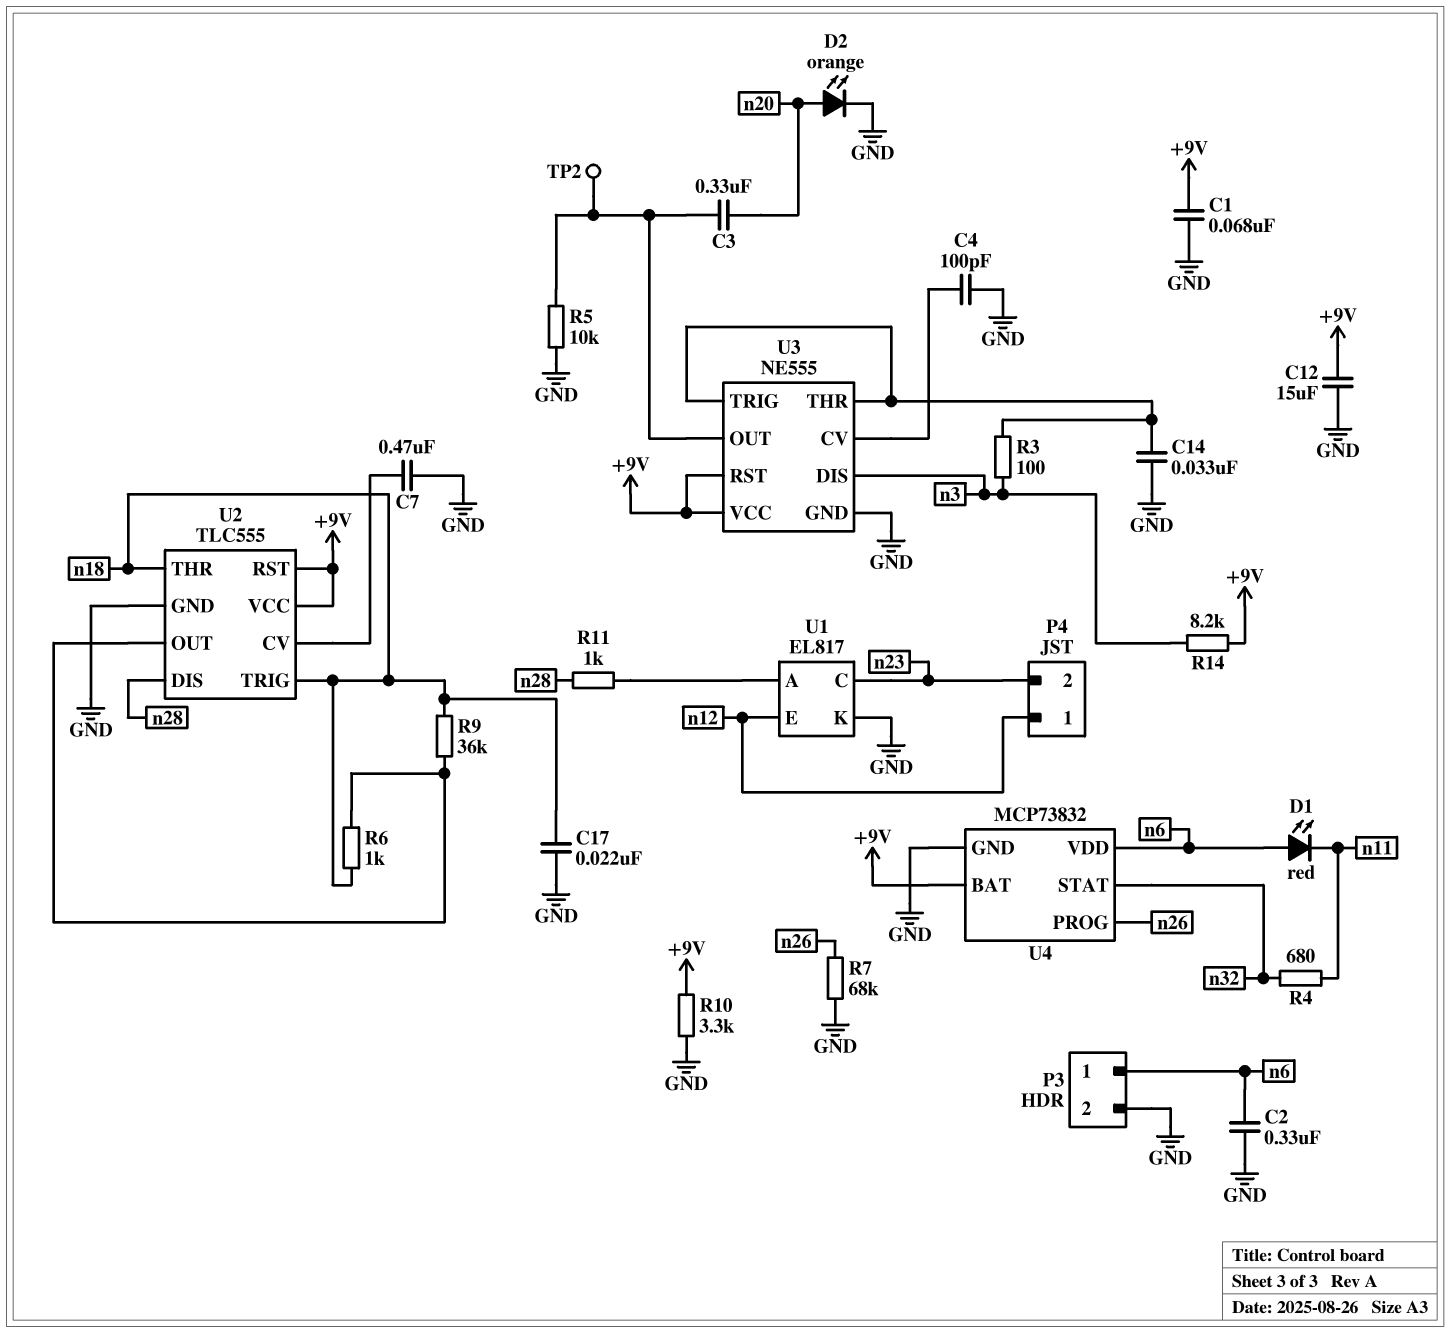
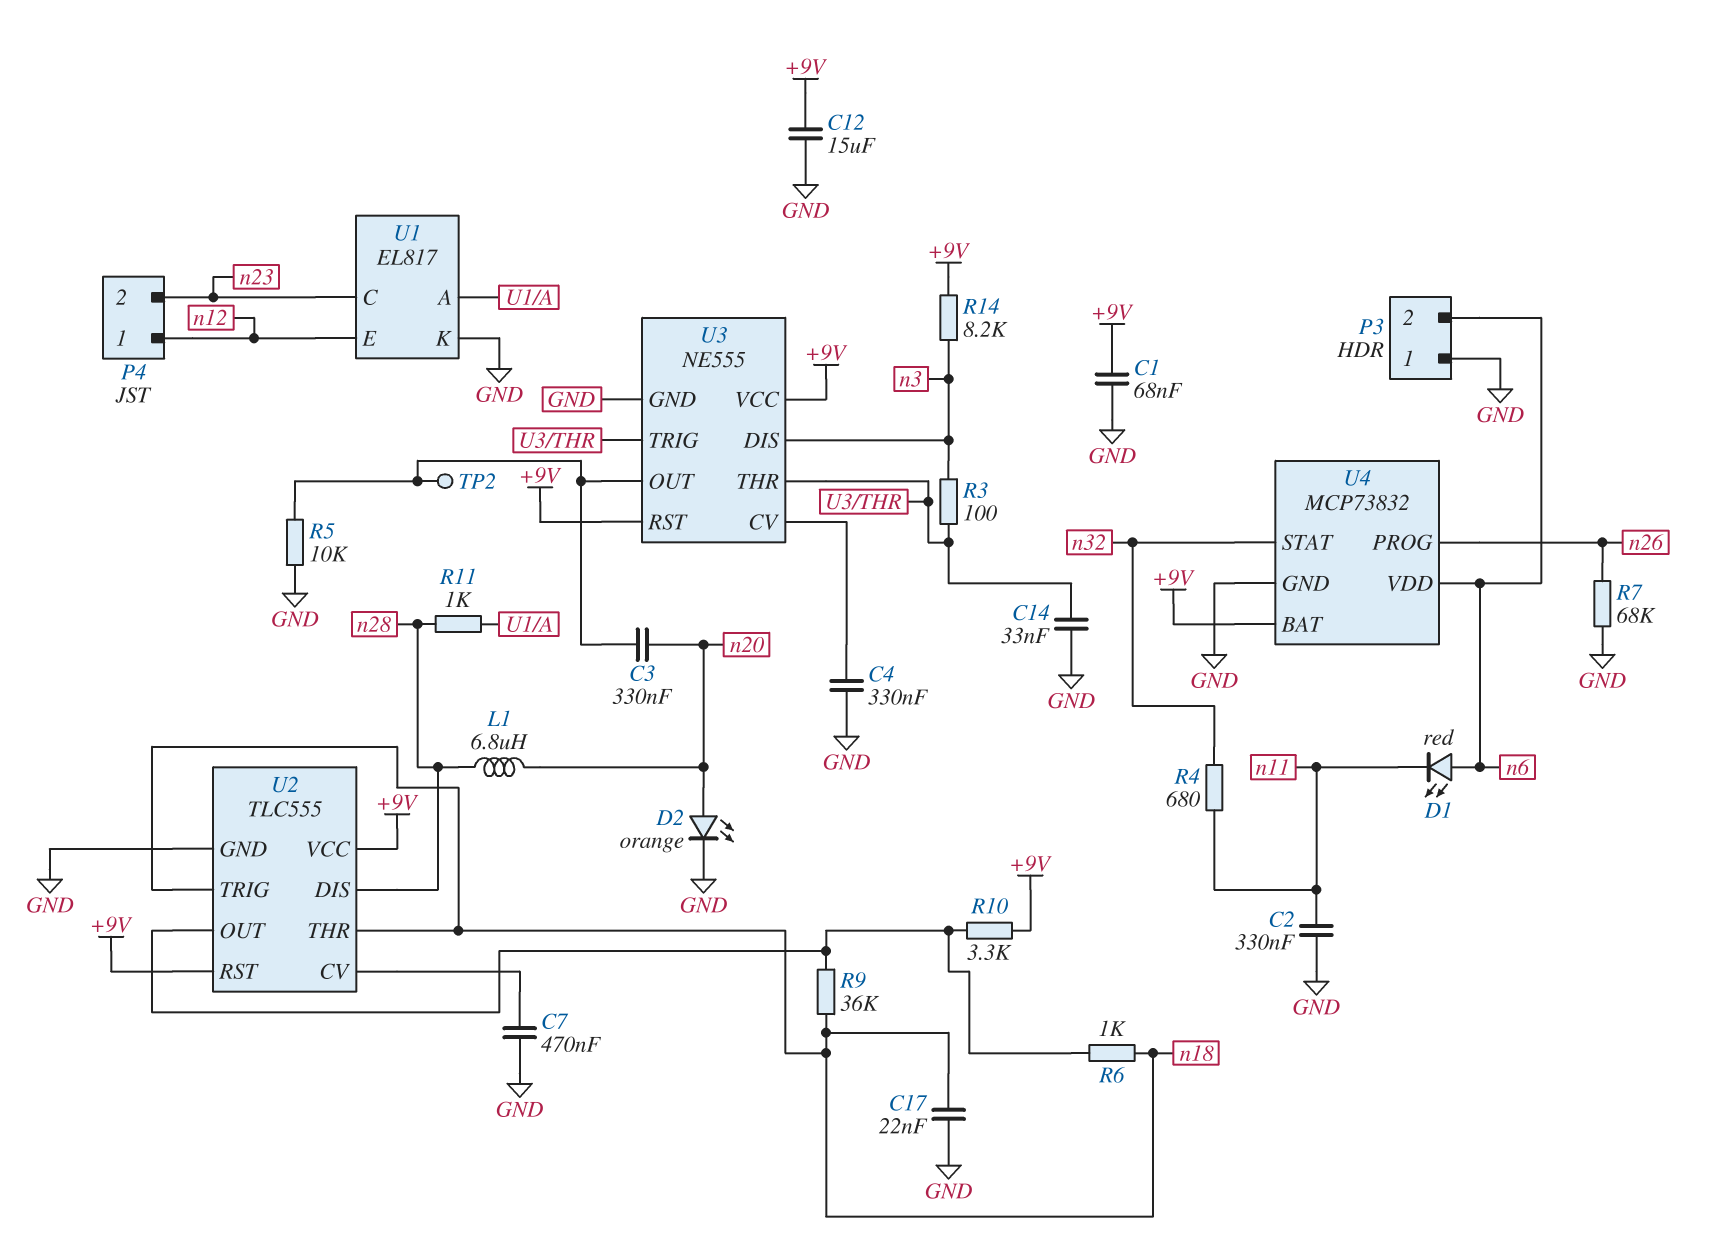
C2: 330nF (GND, n6) -> 330nF (GND, n11)
C4: 100pF (GND, U3/CV) -> 330nF (GND, U3/CV)
L1: none -> 6.8uH (n20, n28)
P3 pin 1: n6 -> GND
P3 pin 2: GND -> n6
R10: 3.3k (+9V, GND) -> 3.3k (+9V, U2/OUT)

